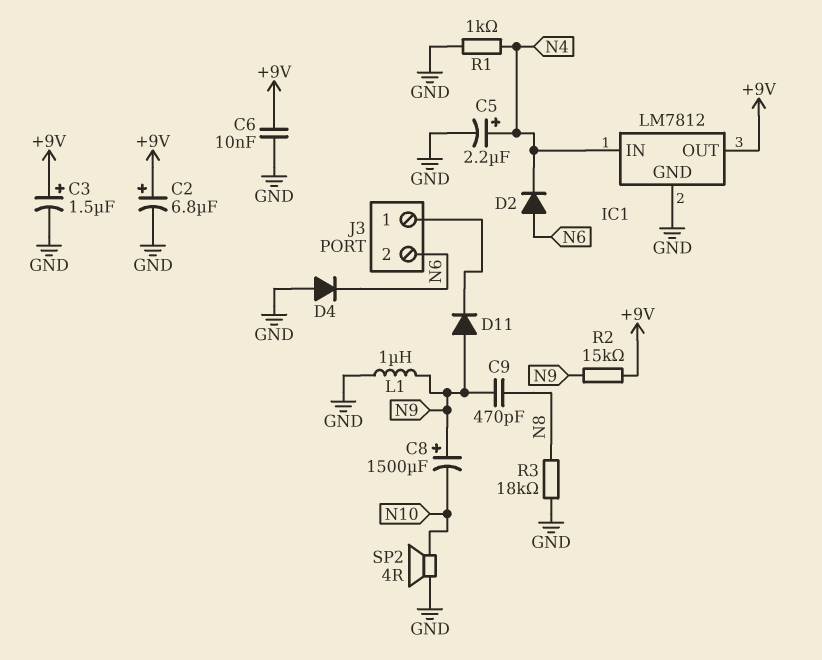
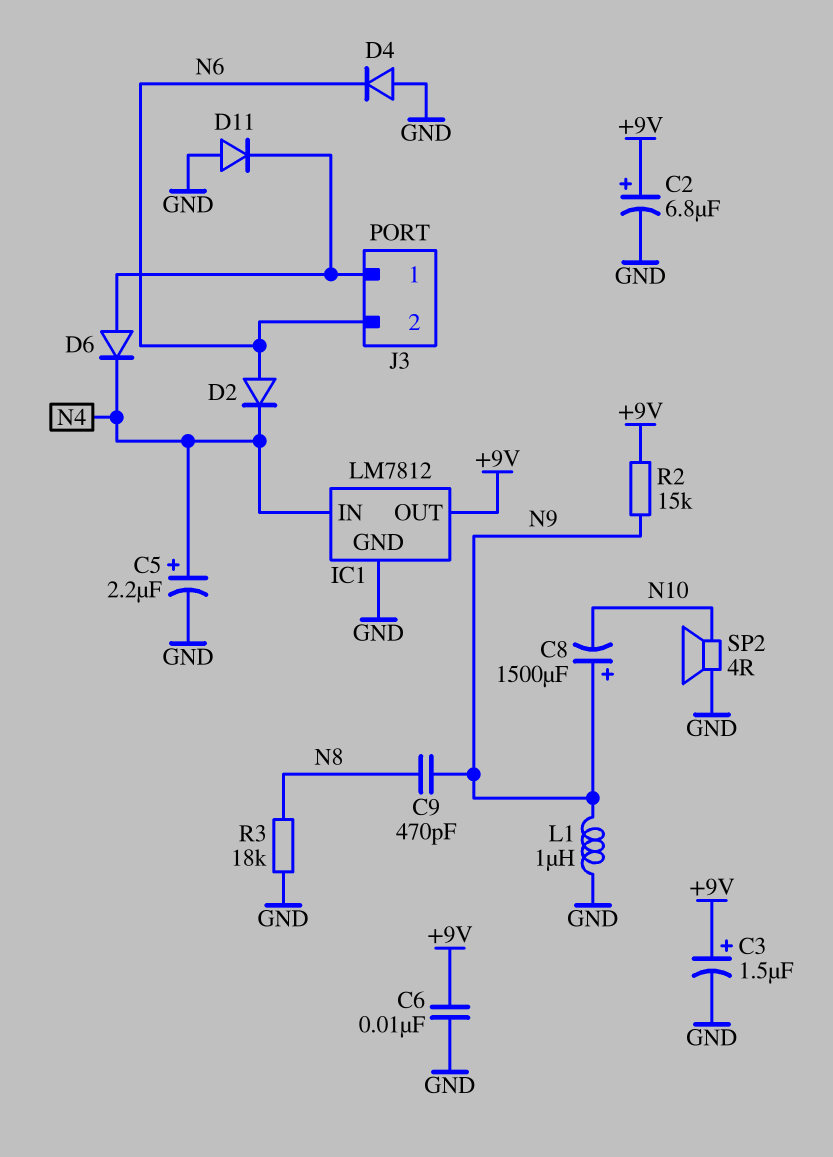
D6: none -> diode (A J3/1, K N4)
D11: diode (A N9, K J3/1) -> diode (A GND, K J3/1)
R1: 1k (GND, N4) -> none

